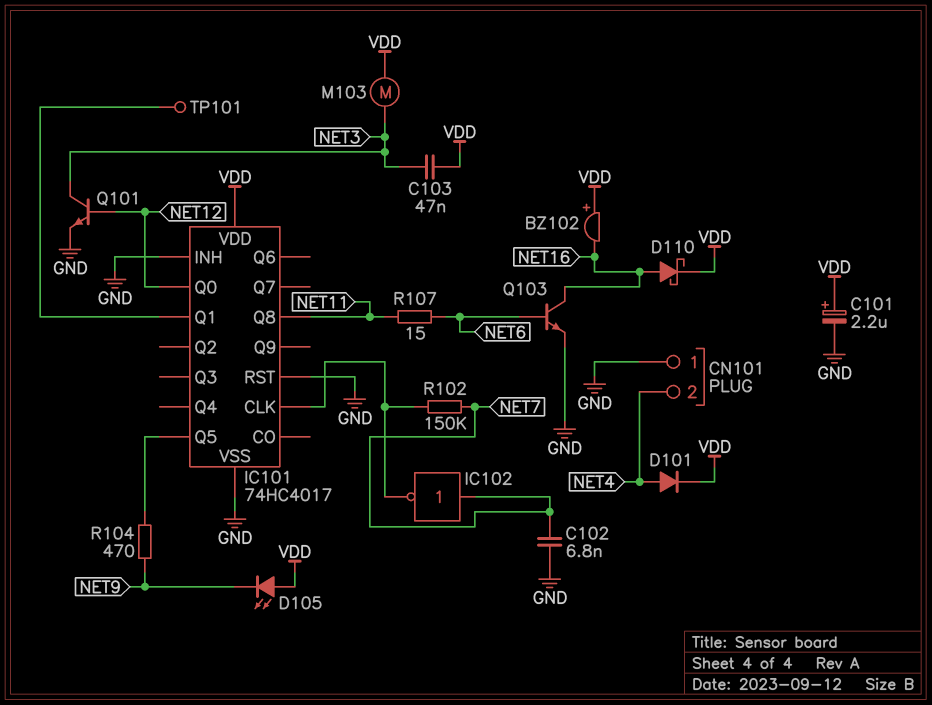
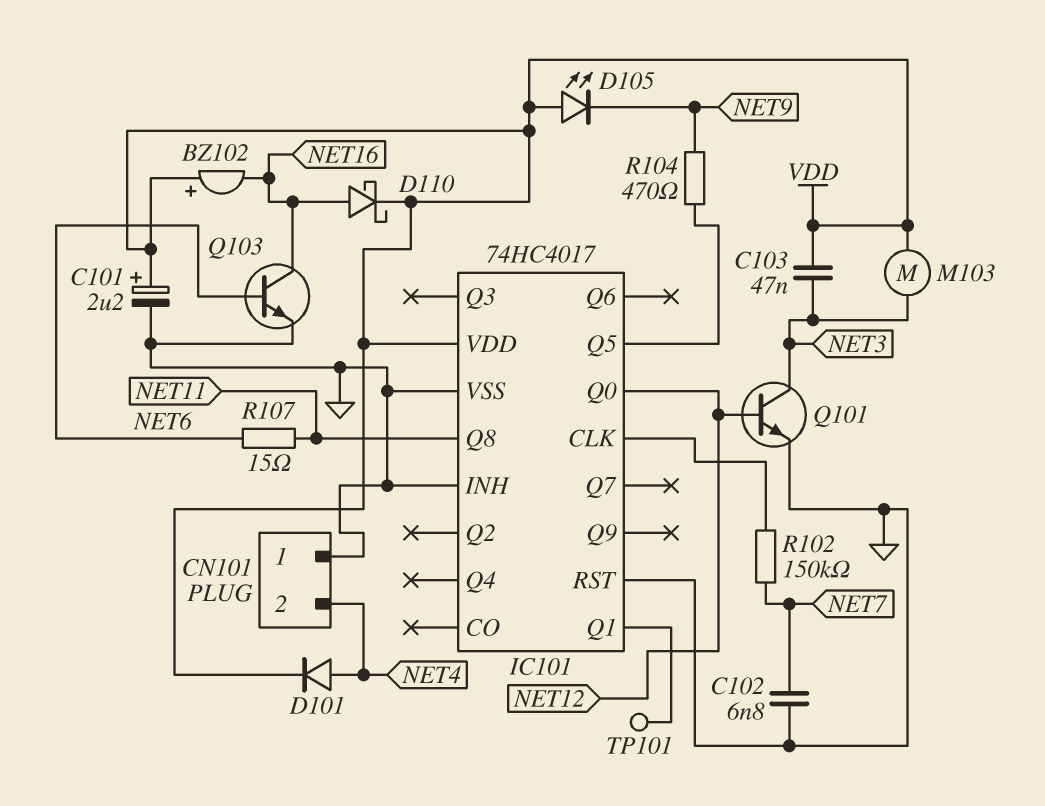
IC102: NOT (in NET7, out IC101/CLK) -> none

